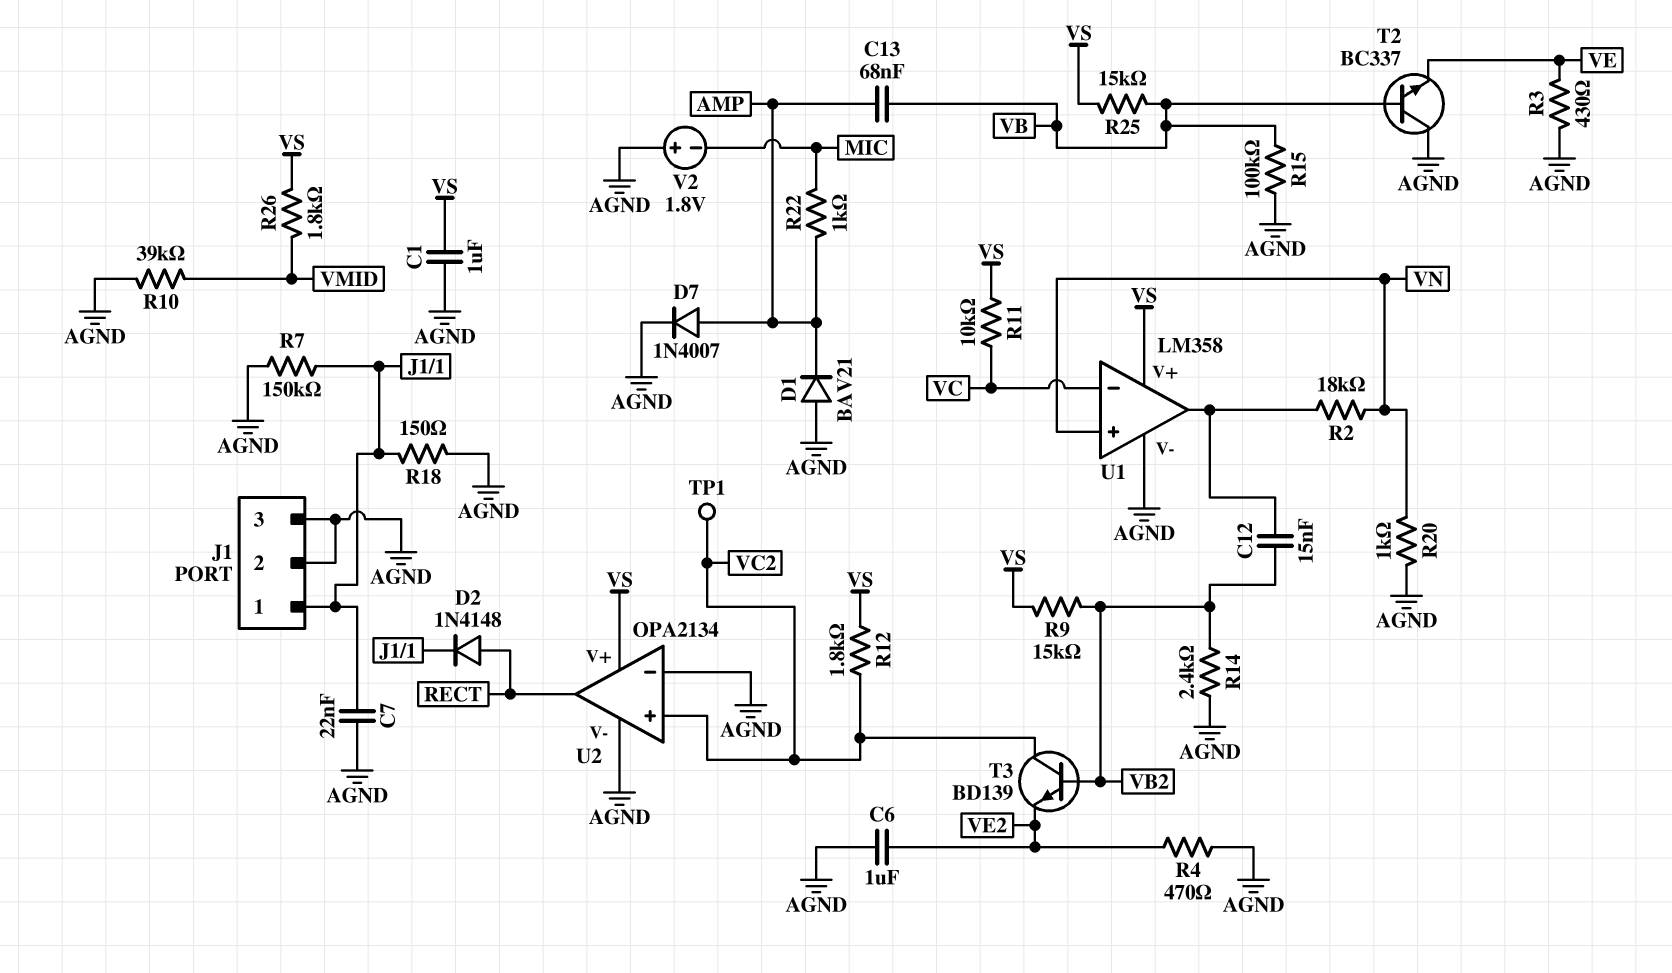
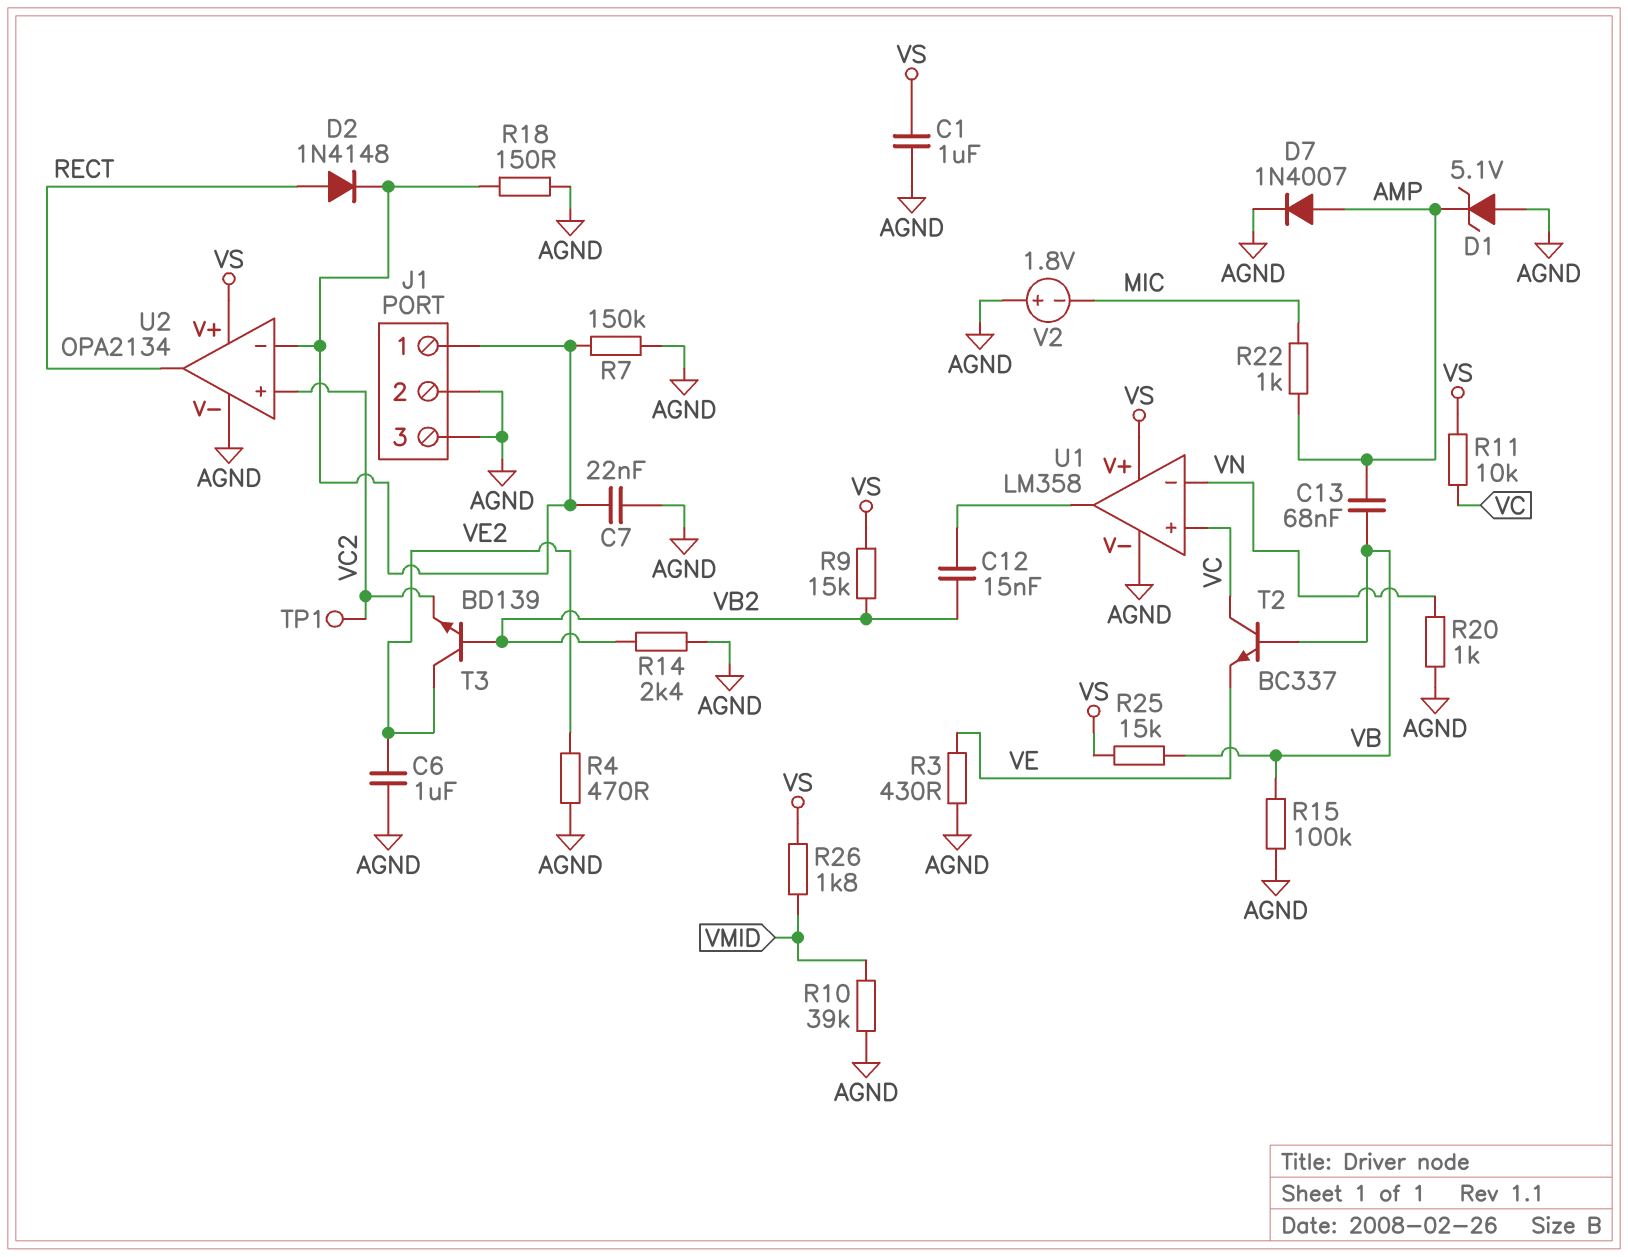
D1: diode BAV21 (A AGND, K AMP) -> zener 5.1V (A AGND, K AMP)
R2: 18k (U1/out, VN) -> none
R12: 1.8k (VC2, VS) -> none
T2: NPN BC337 (B VB, C AGND, E VE) -> NPN BC337 (B VB, C VC, E VE)
T3: NPN BD139 (B VB2, C VC2, E VE2) -> NPN BD139 (B VB2, C VE2, E VC2)
U1 pin in+: VN -> VC
U1 pin in-: VC -> VN
U2 pin in-: AGND -> J1/1

